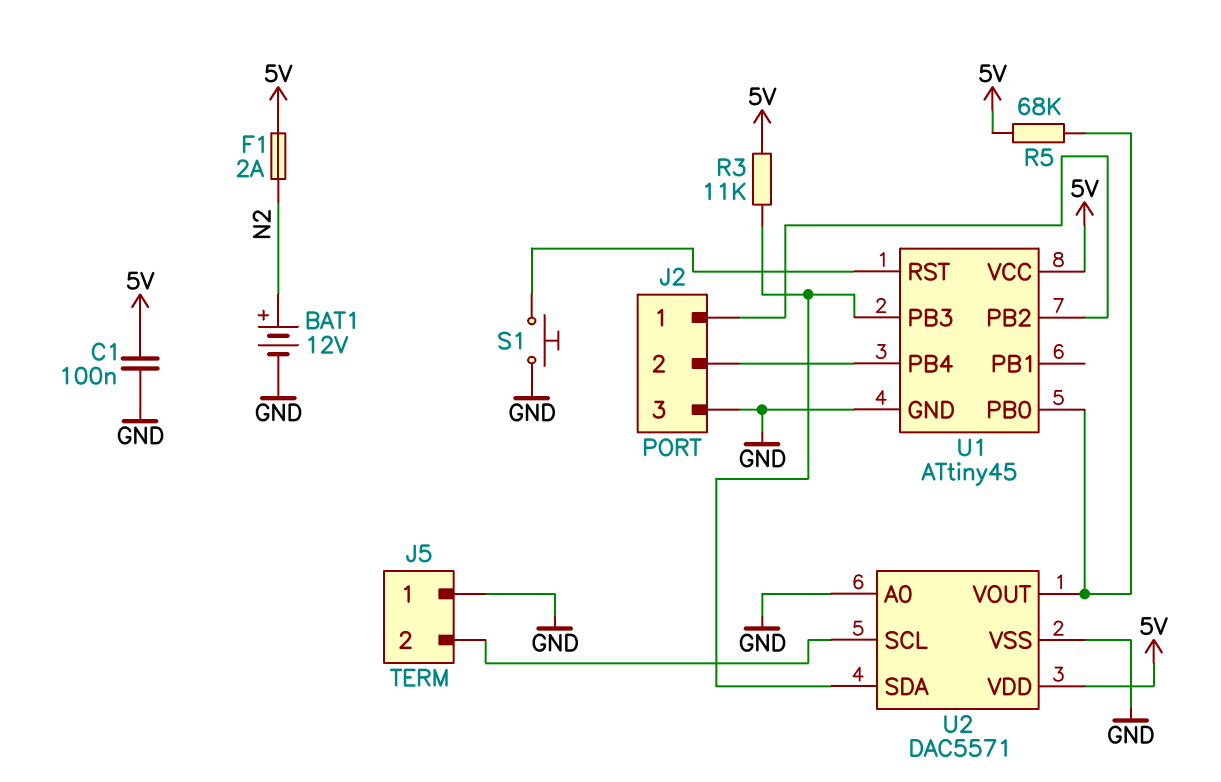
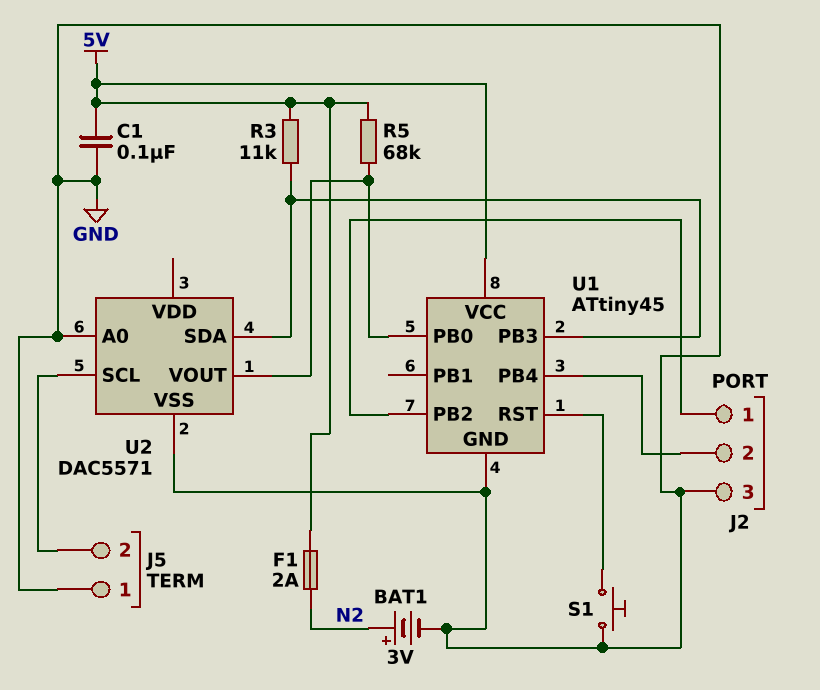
BAT1: 12V (plus N2, minus GND) -> 3V (plus N2, minus GND)
U2 pin VDD: 5V -> none

